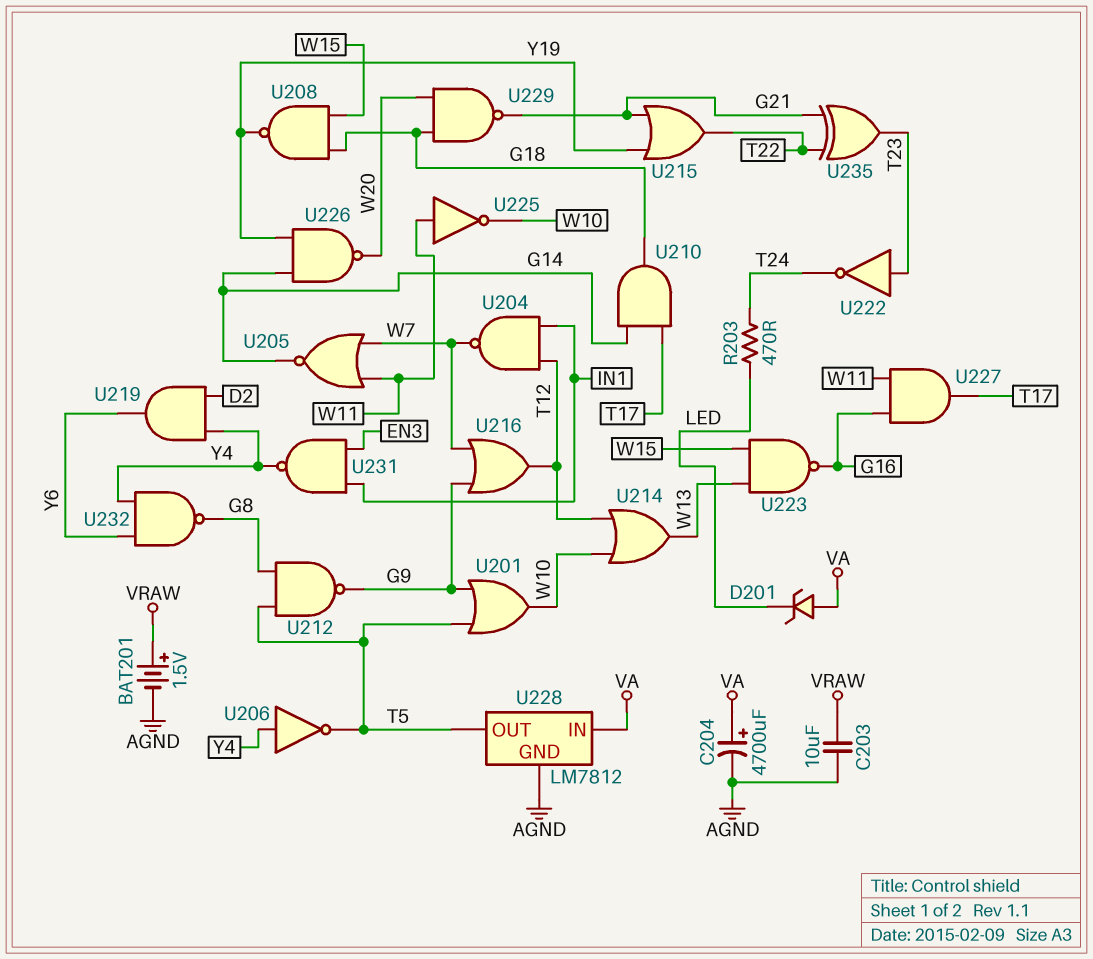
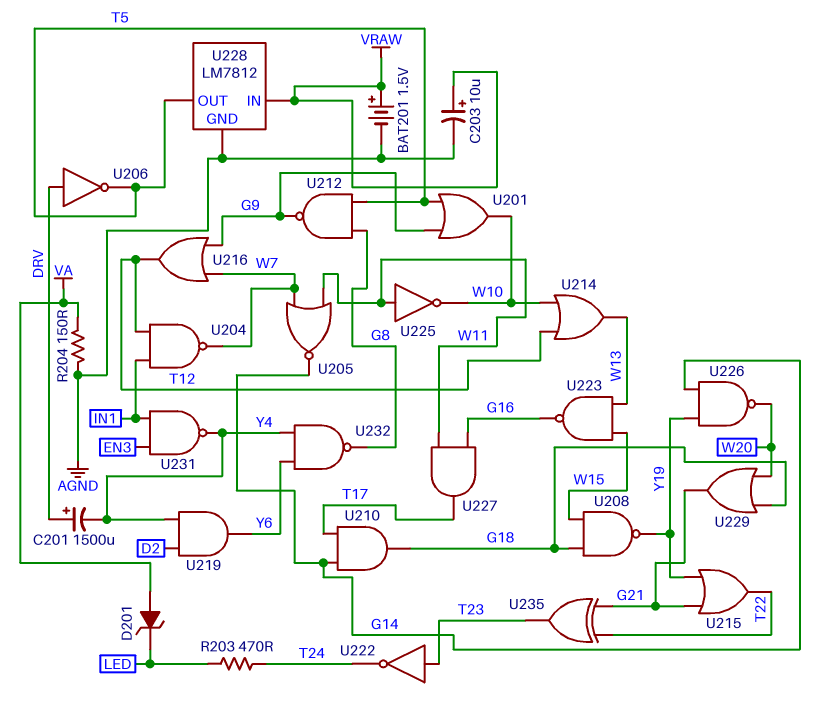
C201: none -> 1500uF (plus DRV, minus Y4)
C203: 10uF (AGND, VRAW) -> 10uF (plus VRAW, minus AGND)
C204: 4700uF (plus VA, minus AGND) -> none
R204: none -> 150 (AGND, VA)
U206: NOT (in Y4, out T5) -> NOT (in DRV, out T5)
U228 pin IN: VA -> VRAW
U229: NAND (in G18, in W20, out G21) -> OR (in G18, in W20, out G21)

